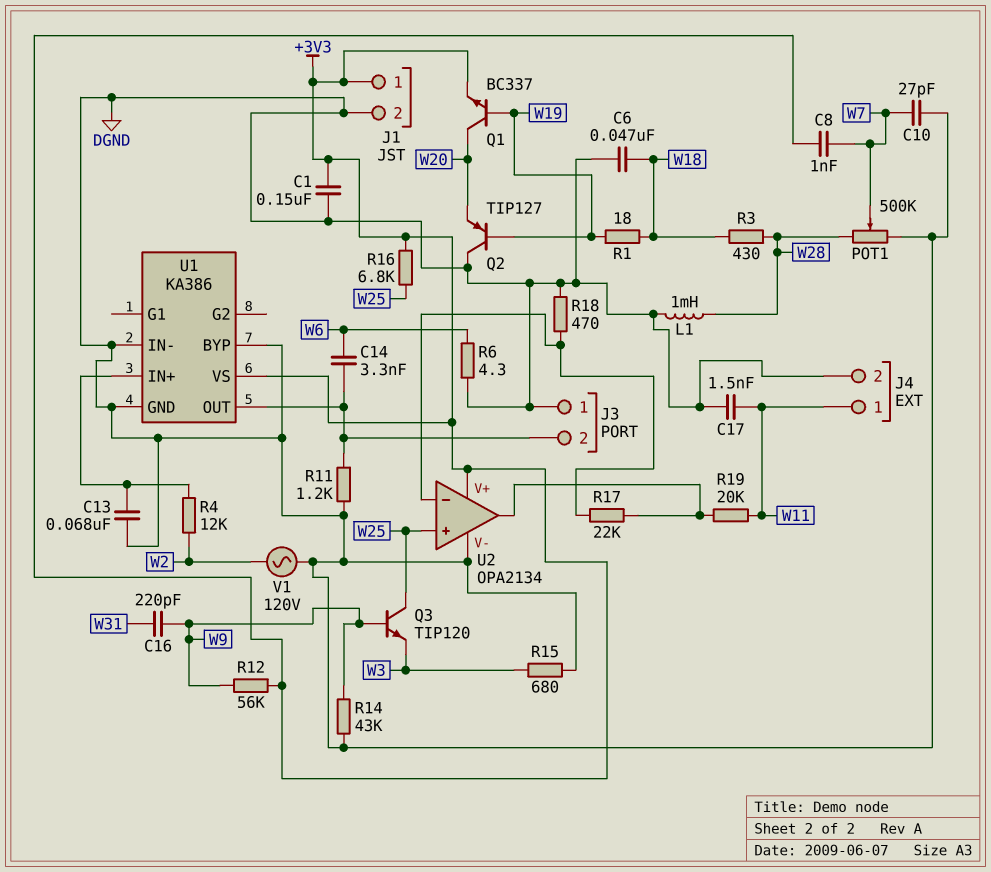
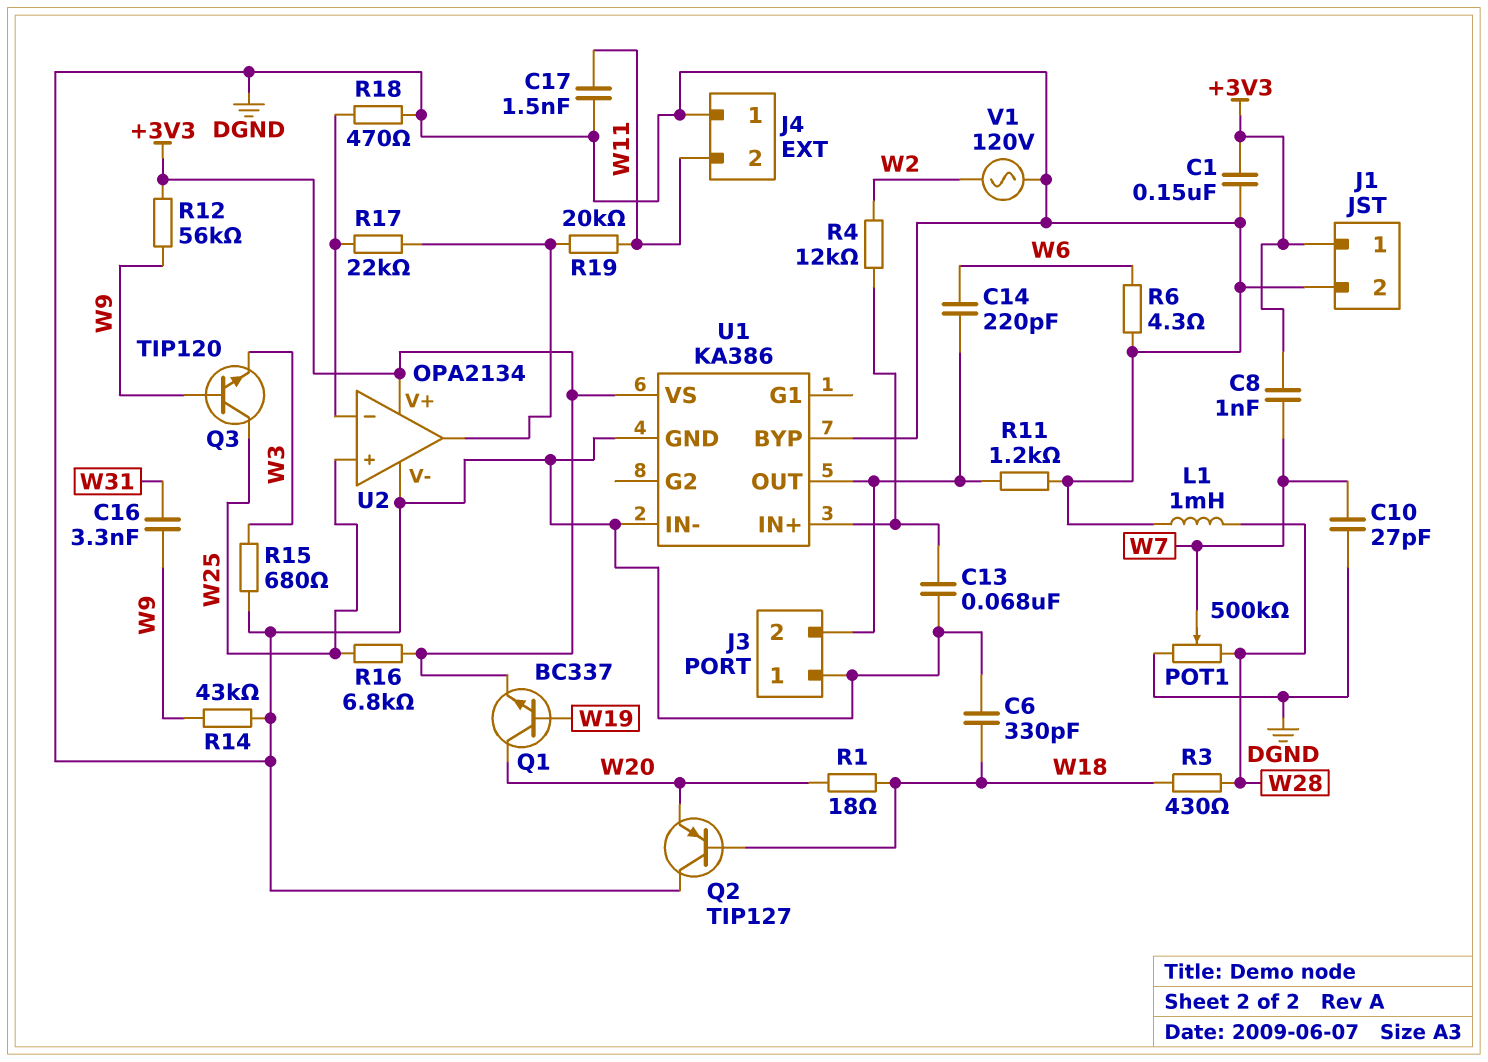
C6: 47nF (DGND, W18) -> 330pF (DGND, W18)
C14: 3.3nF (J3/2, W6) -> 220pF (J3/2, W6)
C16: 220pF (W9, W31) -> 3.3nF (W9, W31)
J4 pin 1: W11 -> DGND
J4 pin 2: DGND -> W11
Q2: PNP TIP127 (B W19, C DGND, E W20) -> PNP TIP127 (B W18, C DGND, E W20)
R1: 18 (W18, W19) -> 18 (W18, W20)

